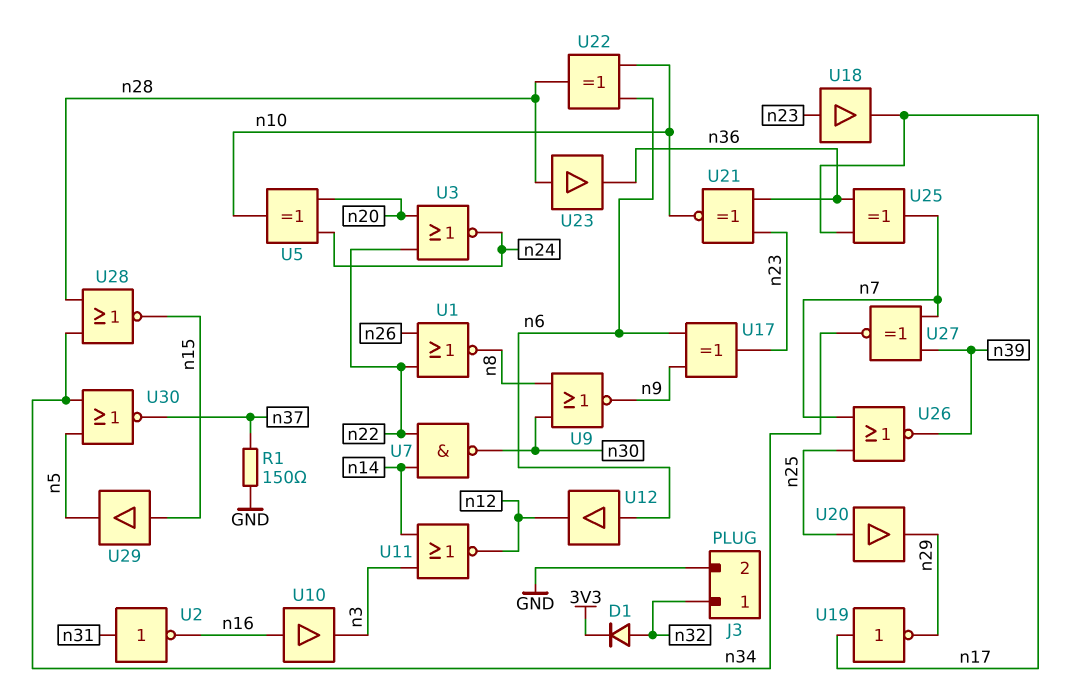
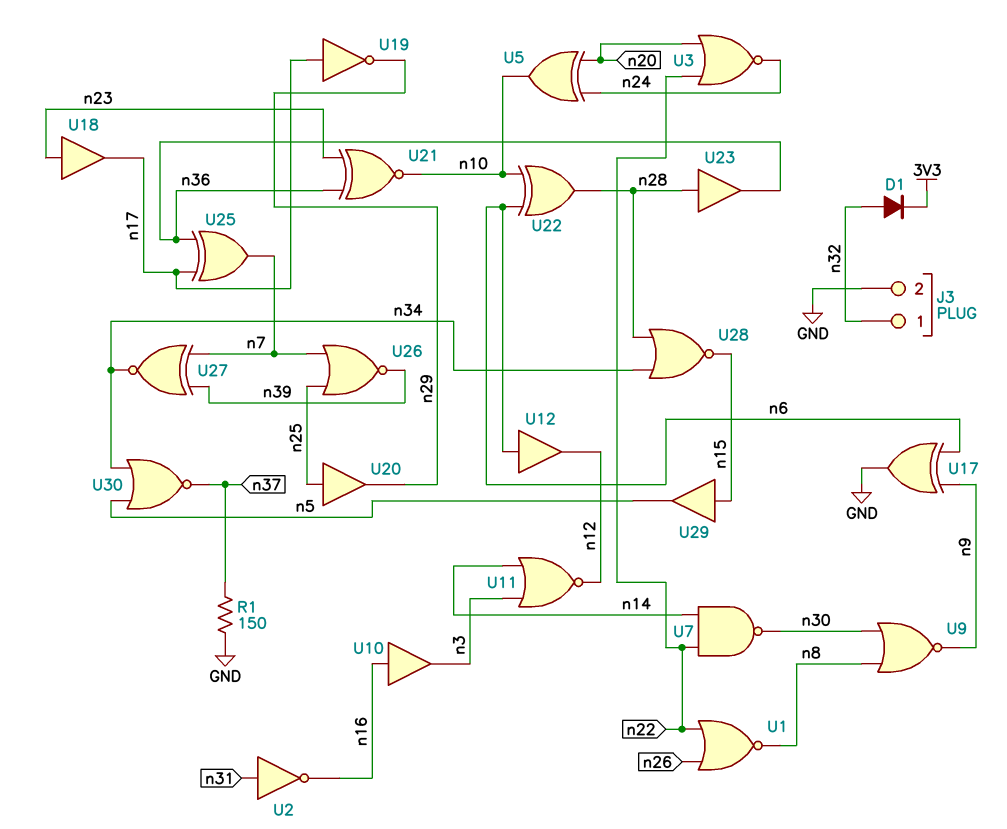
U17: XOR (in n6, in n9, out n23) -> XOR (in n6, in n9, out GND)

